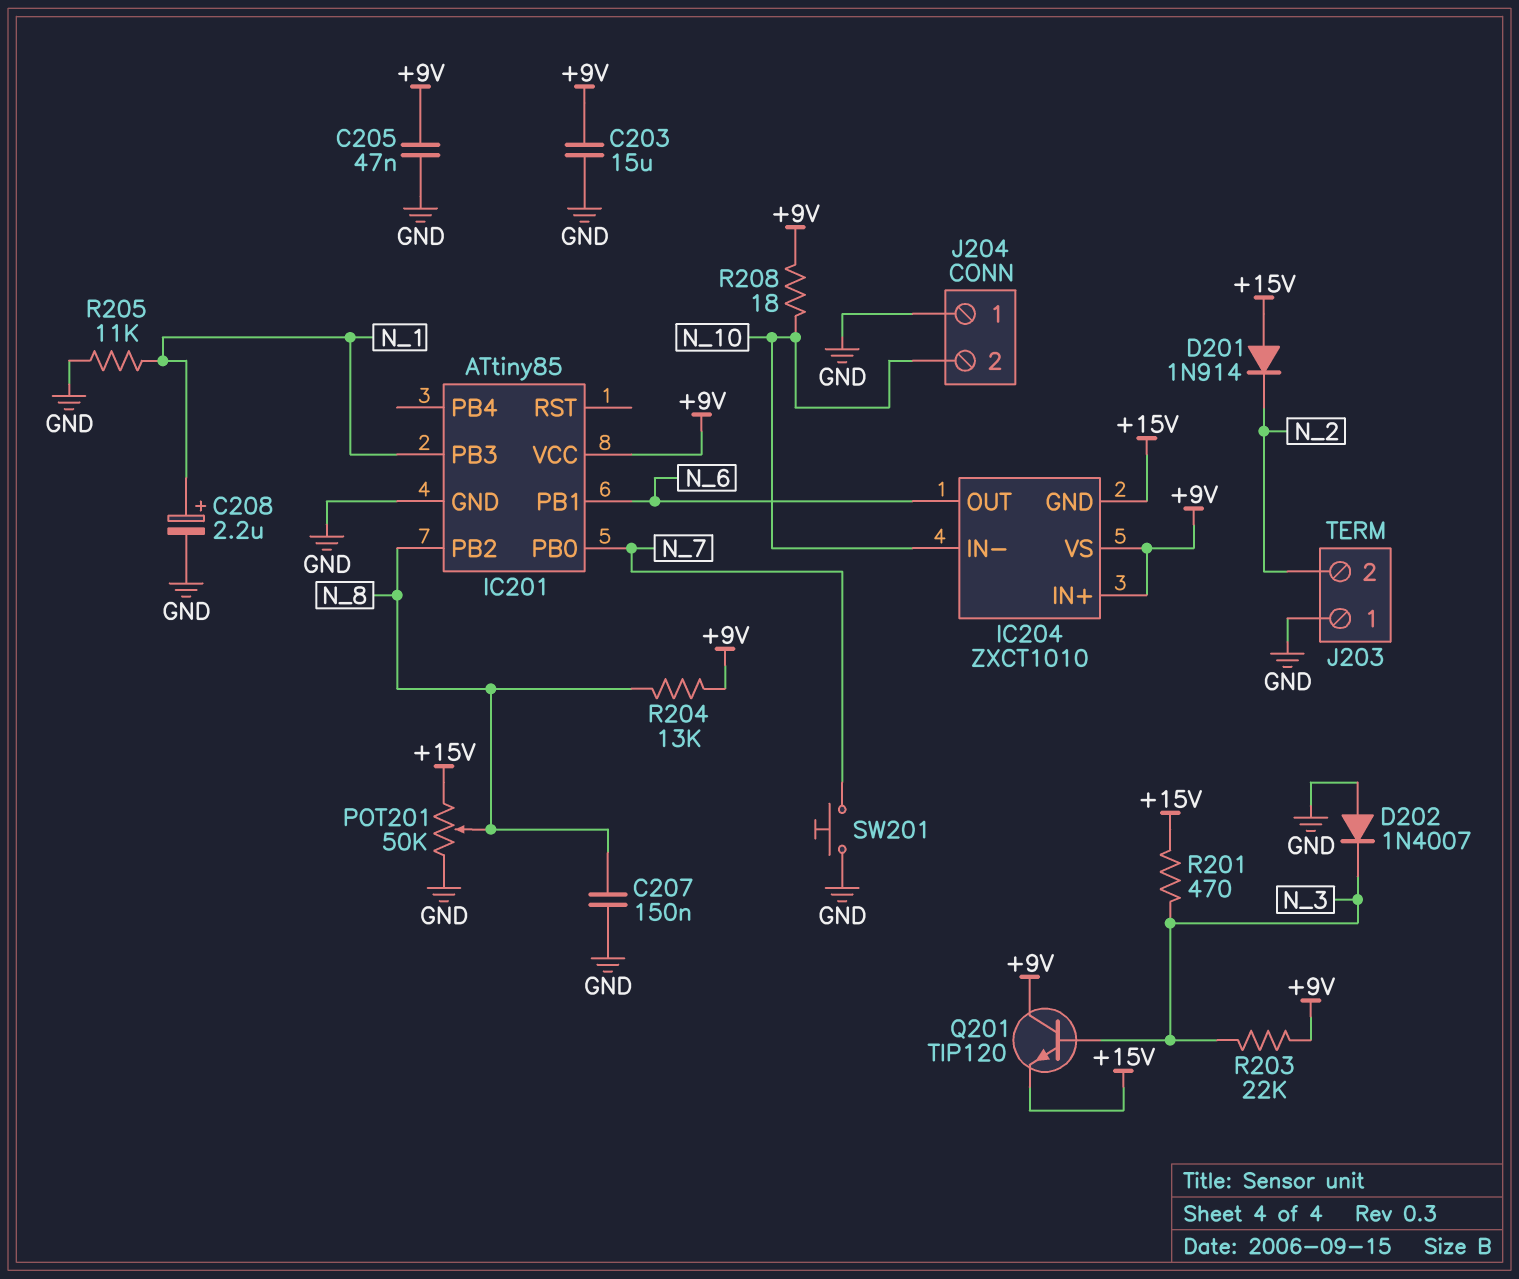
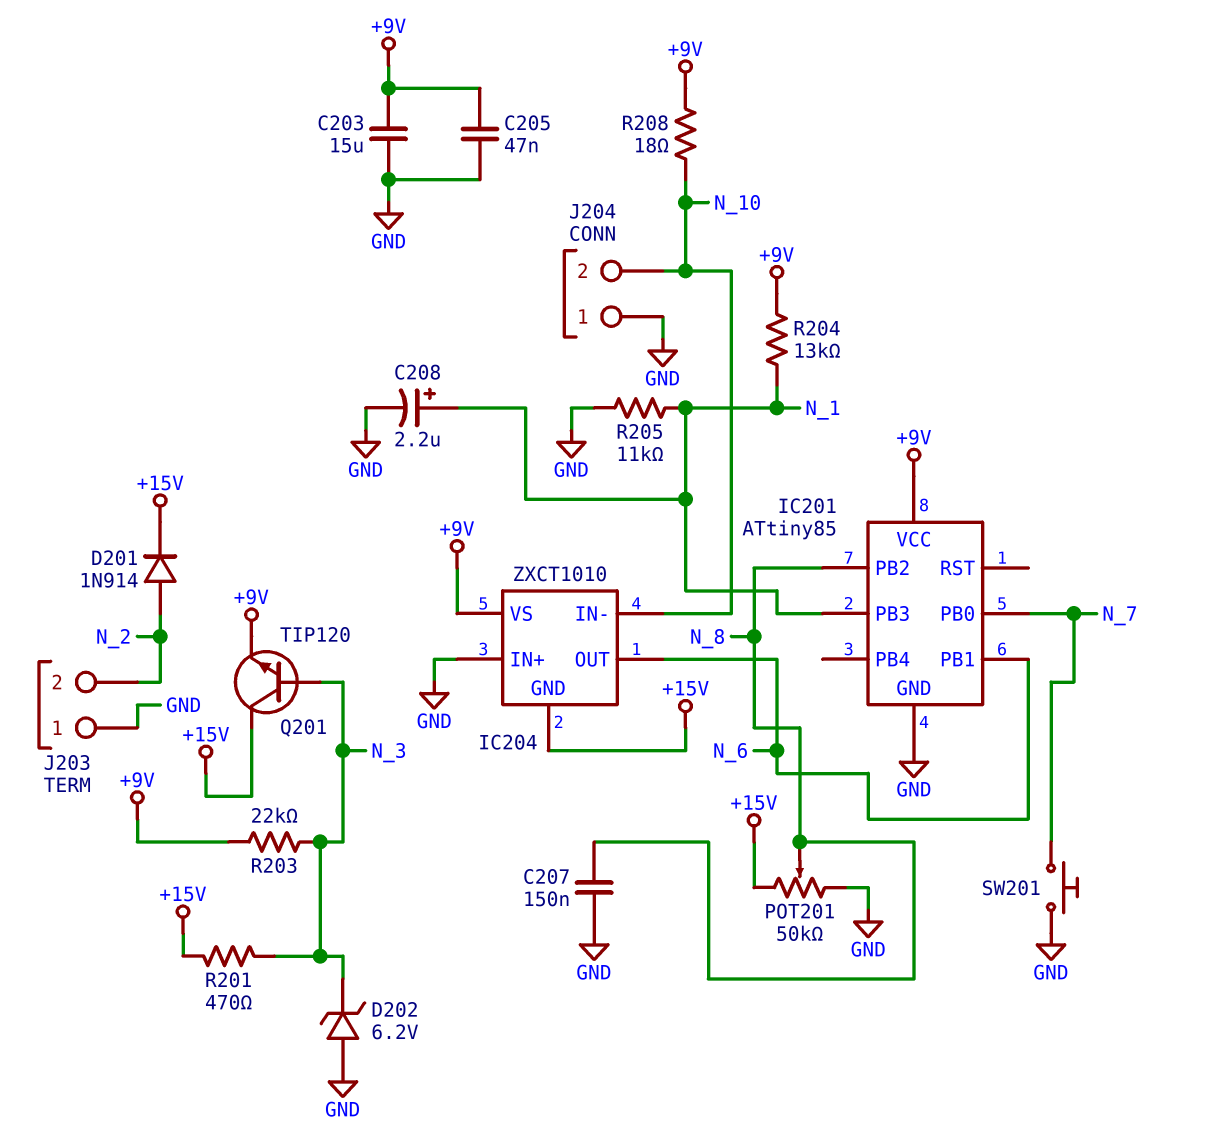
D201: diode 1N914 (A +15V, K N_2) -> diode 1N914 (A N_2, K +15V)
D202: diode 1N4007 (A GND, K N_3) -> zener 6.2V (A GND, K N_3)
IC204 pin IN+: +9V -> GND
Q201: NPN TIP120 (B N_3, C +9V, E +15V) -> NPN TIP120 (B N_3, C +15V, E +9V)
R204: 13k (+9V, N_8) -> 13k (+9V, N_1)

